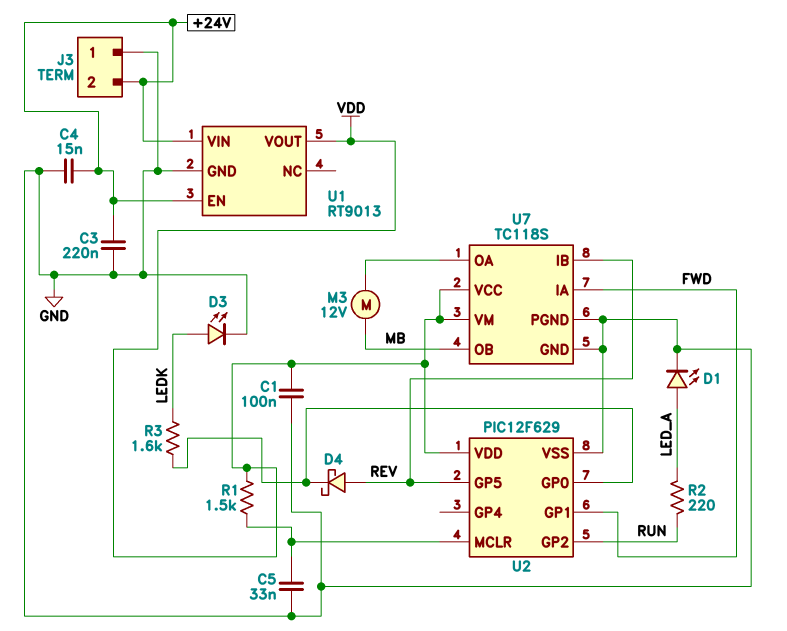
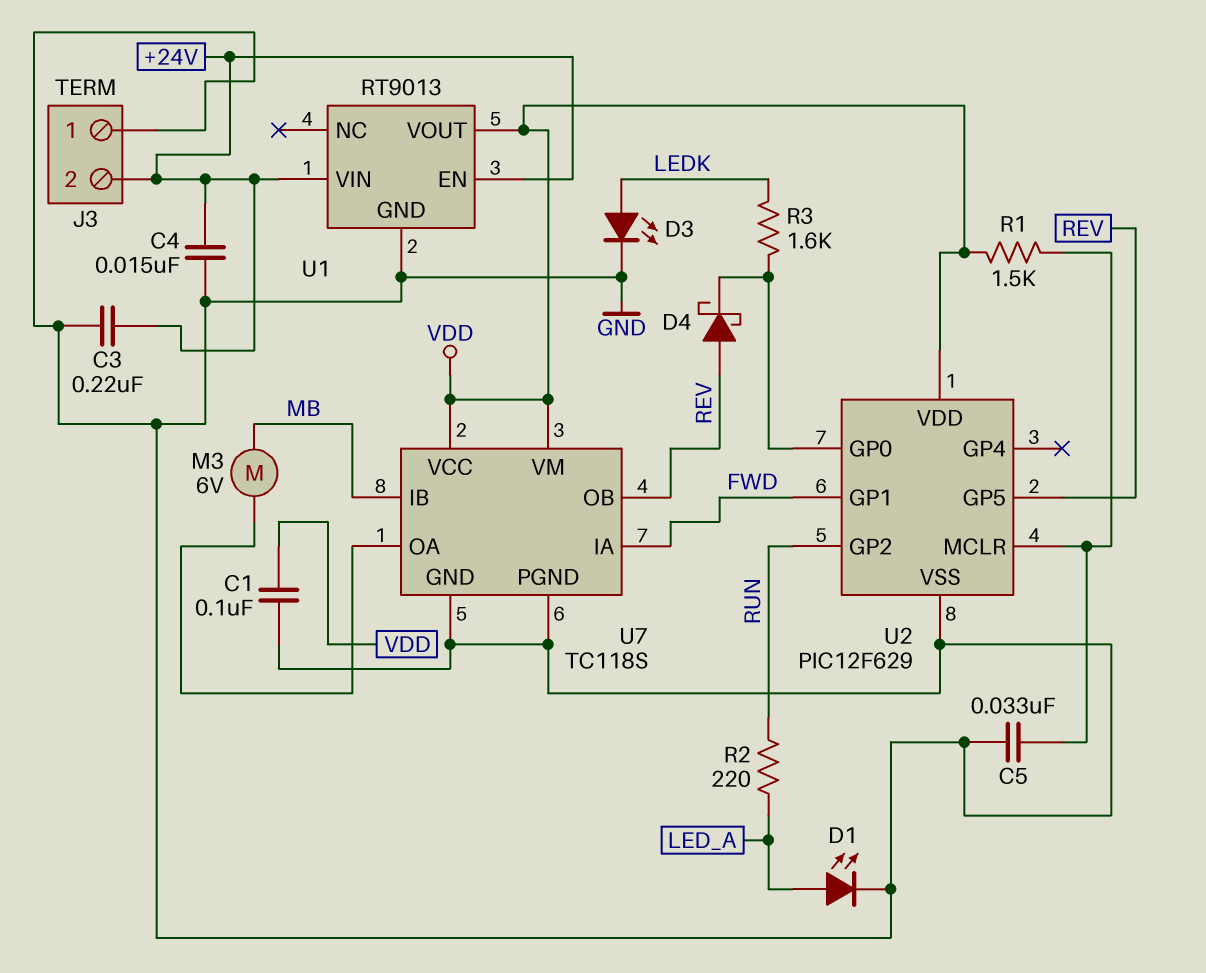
M3: motor 12V (MB, U7/OA) -> motor 6V (MB, U7/OA)
U7 pin IB: REV -> MB
U7 pin OB: MB -> REV

